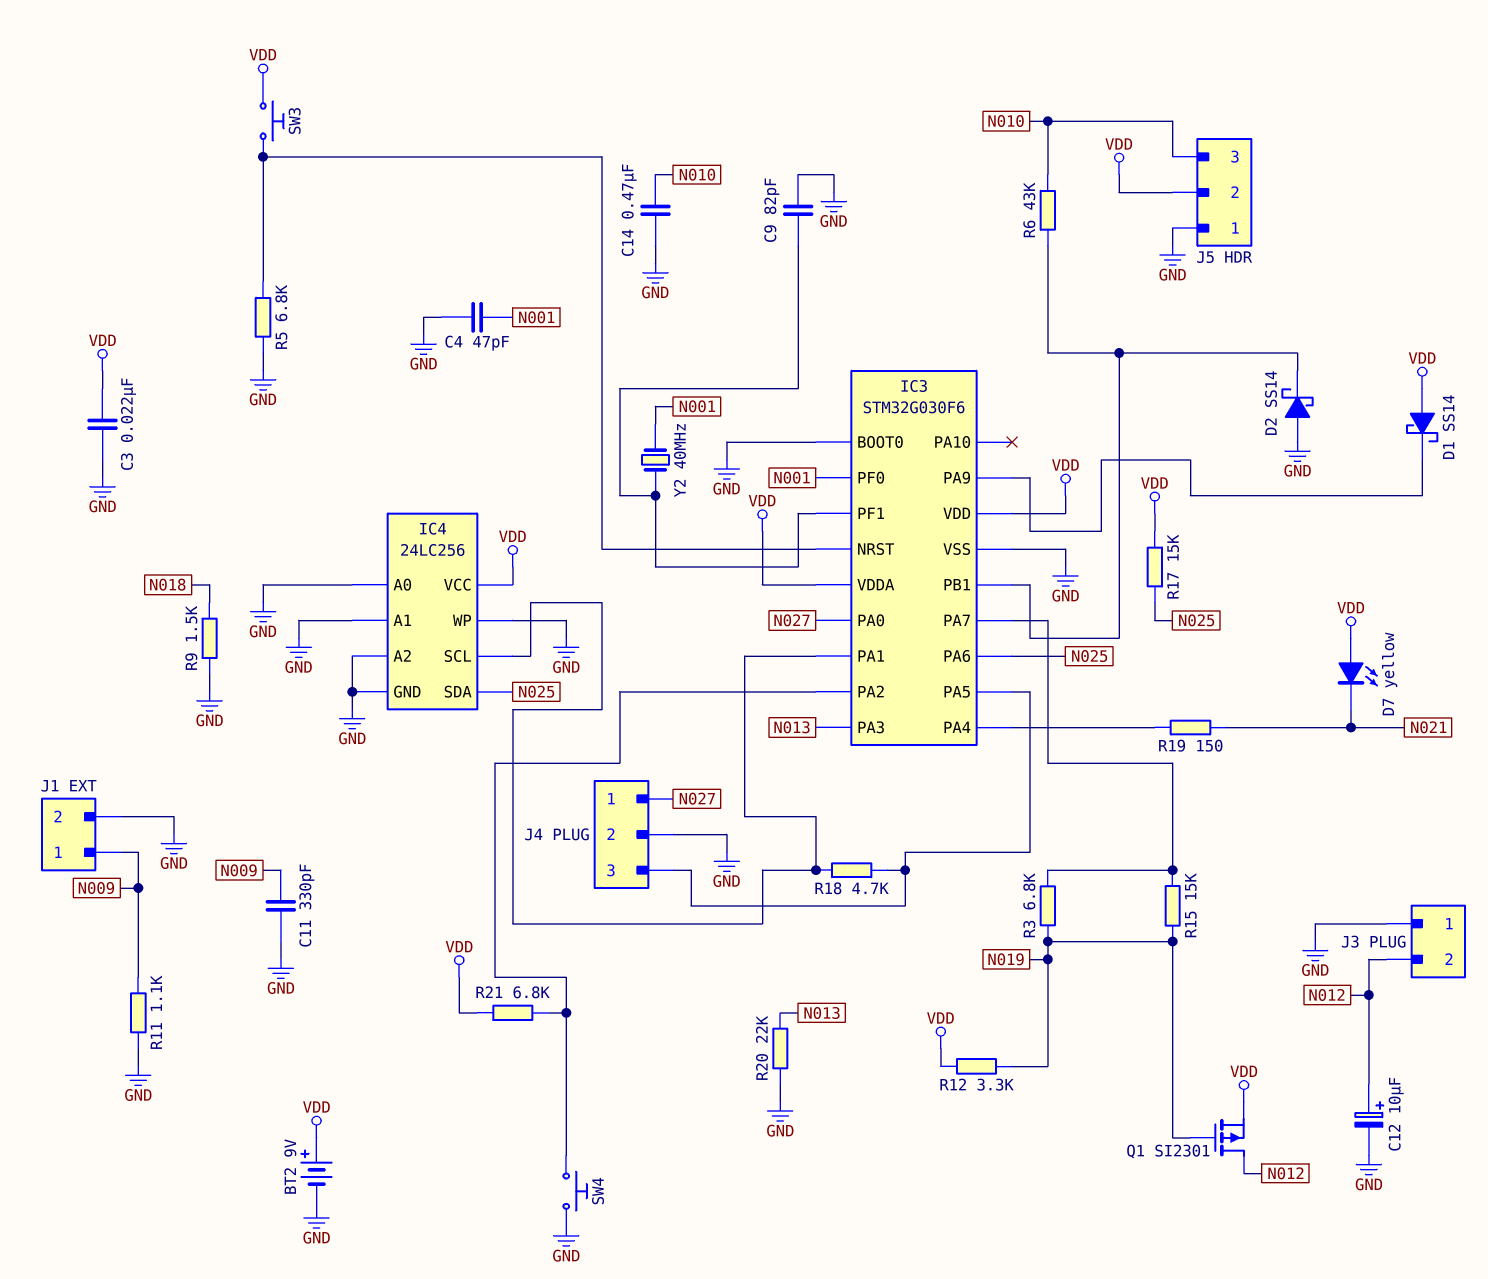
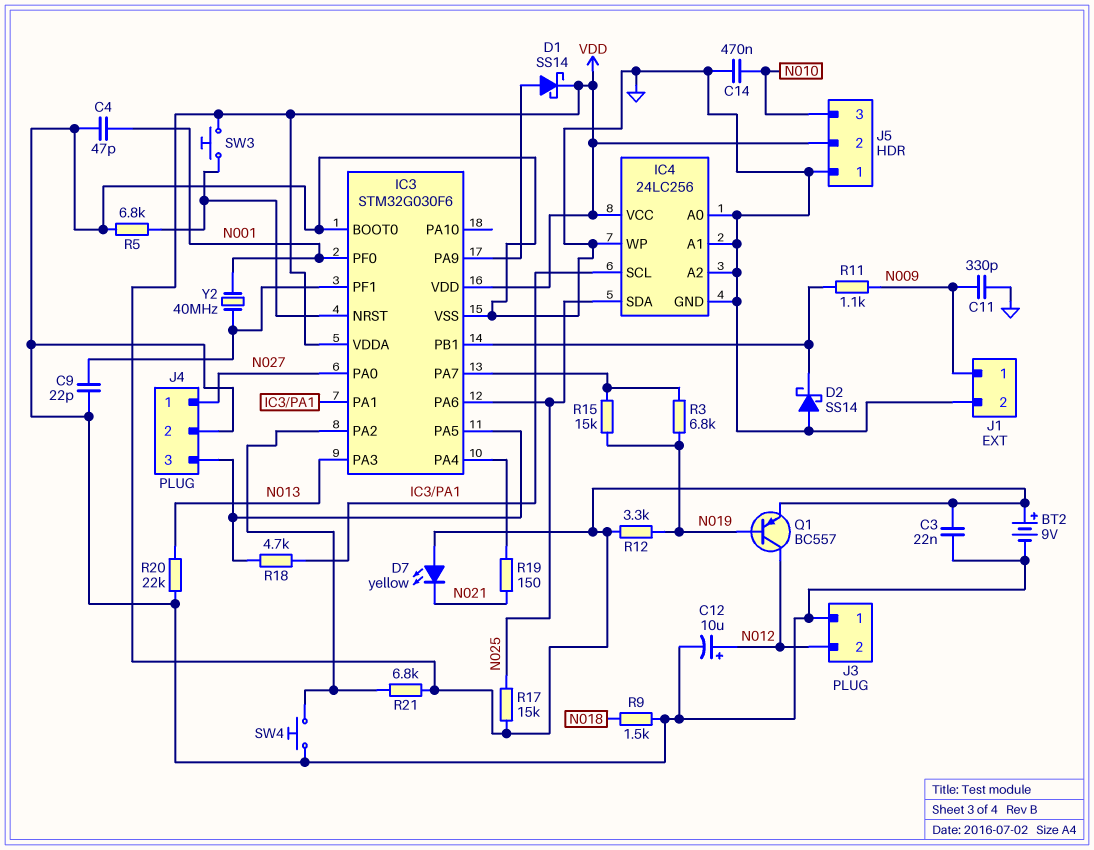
C9: 82pF (GND, IC3/PF1) -> 22pF (GND, IC3/PF1)
D1: schottky SS14 (A VDD, K IC3/PA9) -> schottky SS14 (A IC3/PA9, K VDD)
Q1: PMOS SI2301 (G N019, D N012, S VDD) -> PNP BC557 (B N019, C N012, E VDD)
R6: 43k (IC3/PB1, N010) -> none
R11: 1.1k (GND, N009) -> 1.1k (IC3/PB1, N009)

